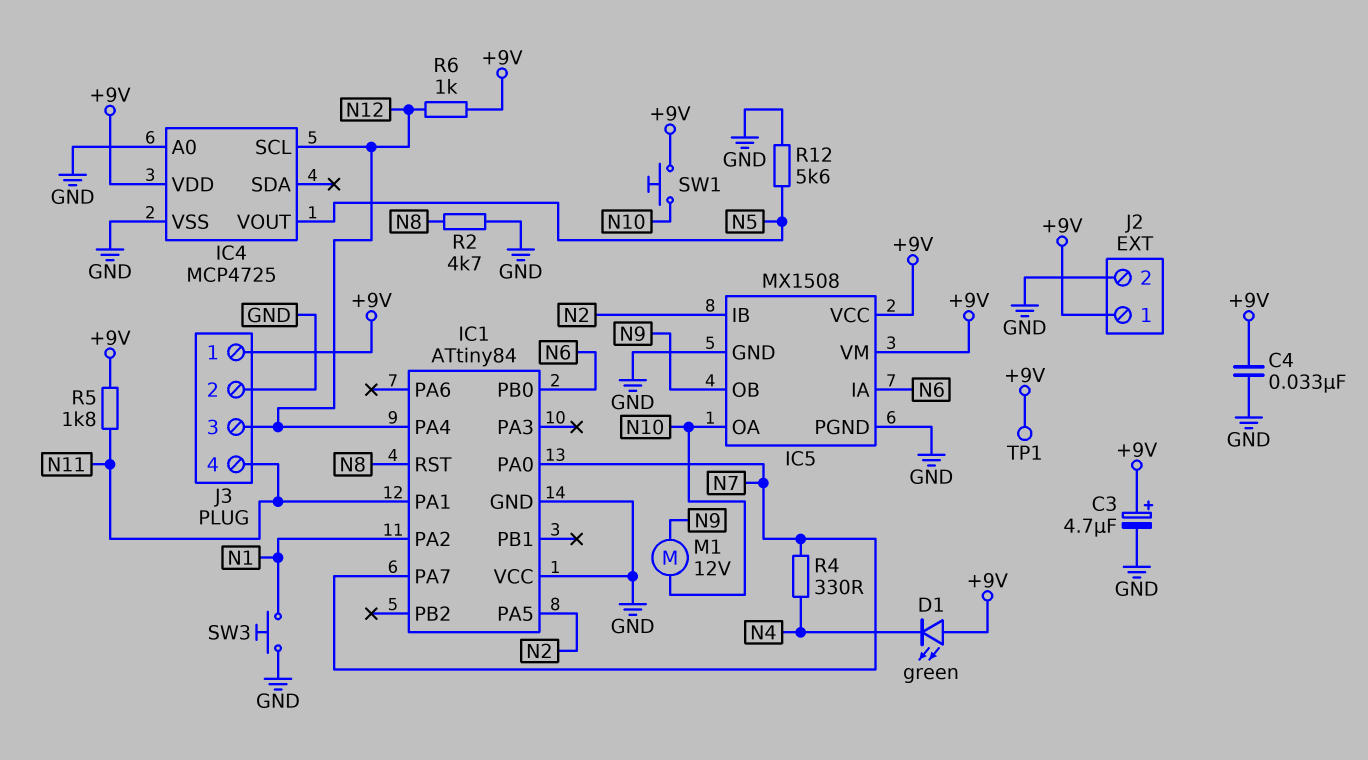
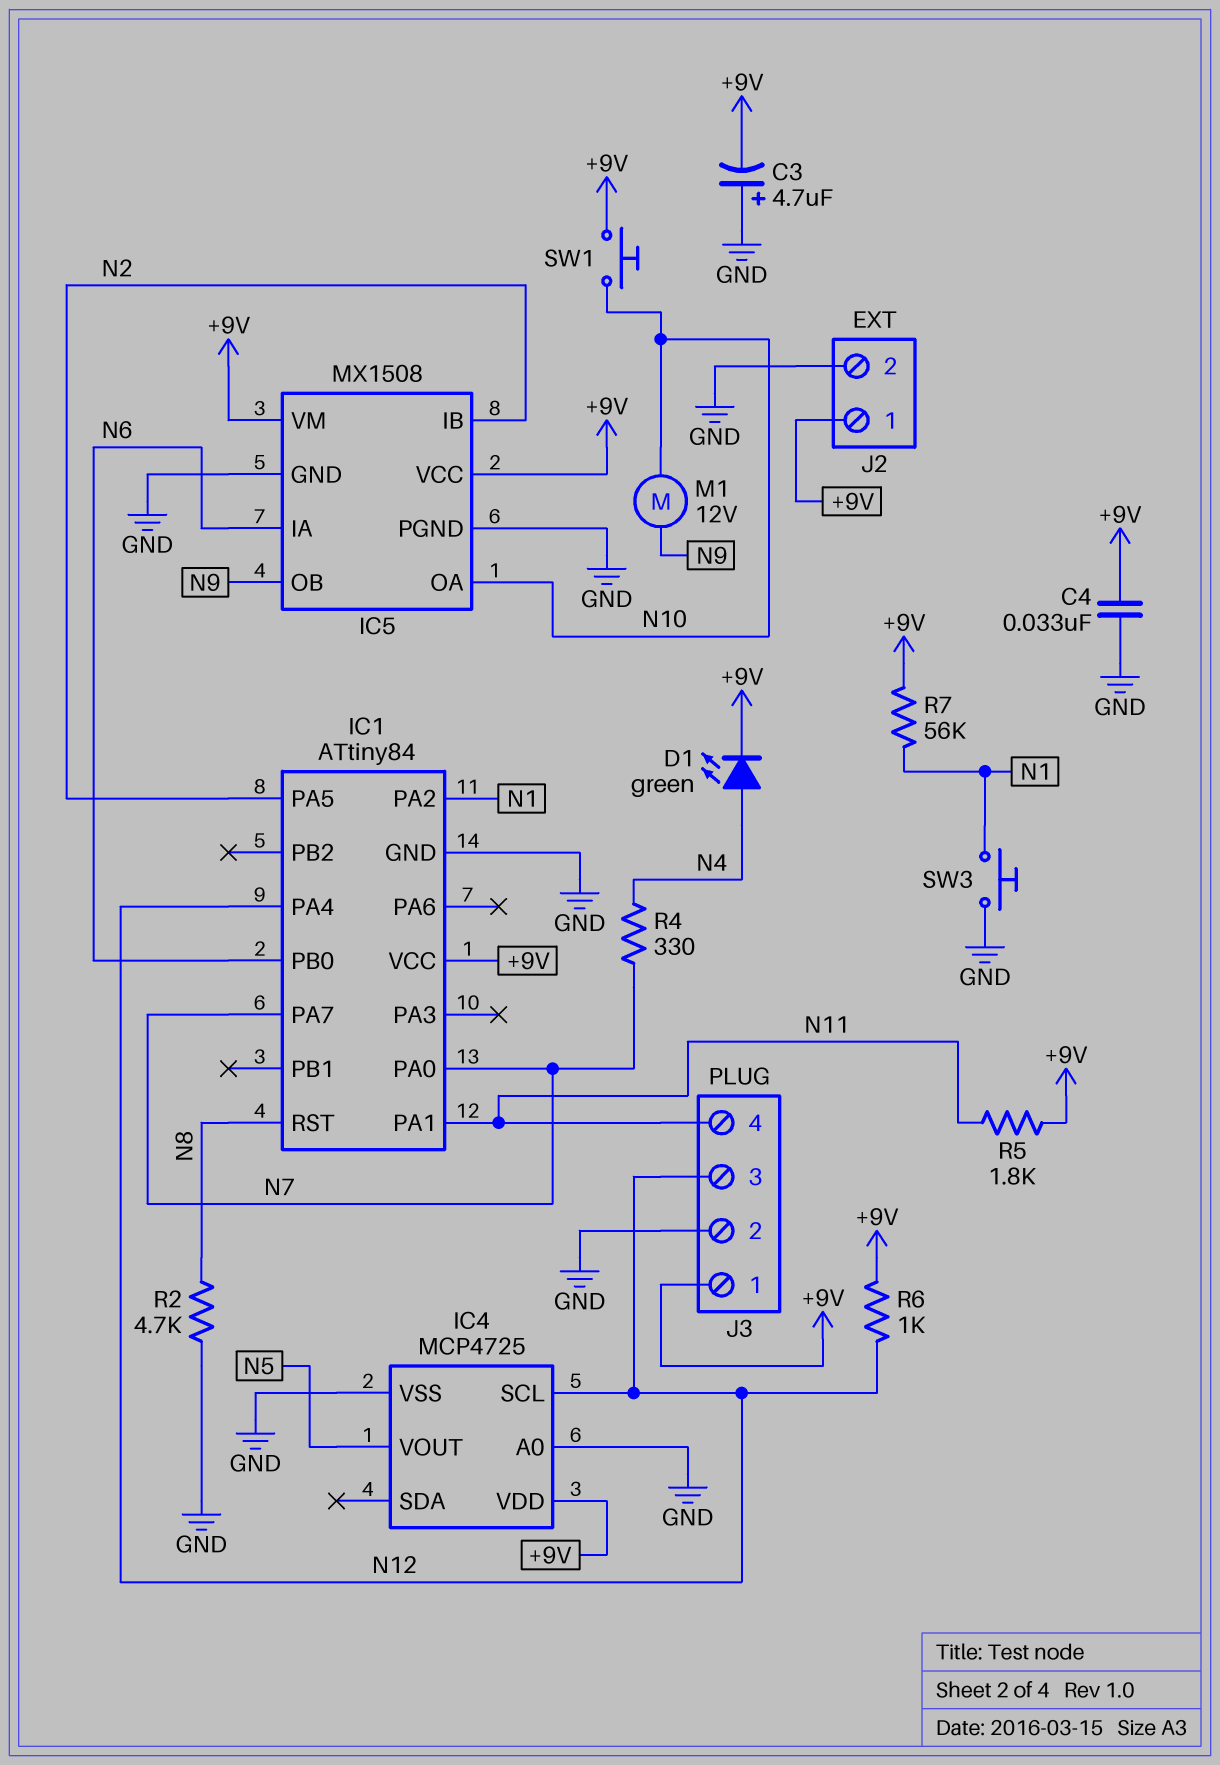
C3: 4.7uF (plus +9V, minus GND) -> 4.7uF (plus GND, minus +9V)
D1: LED green (A +9V, K N4) -> LED green (A N4, K +9V)
IC1 pin VCC: GND -> +9V
R7: none -> 56k (+9V, N1)
R12: 5.6k (GND, N5) -> none
TP1: test point (+9V) -> none

